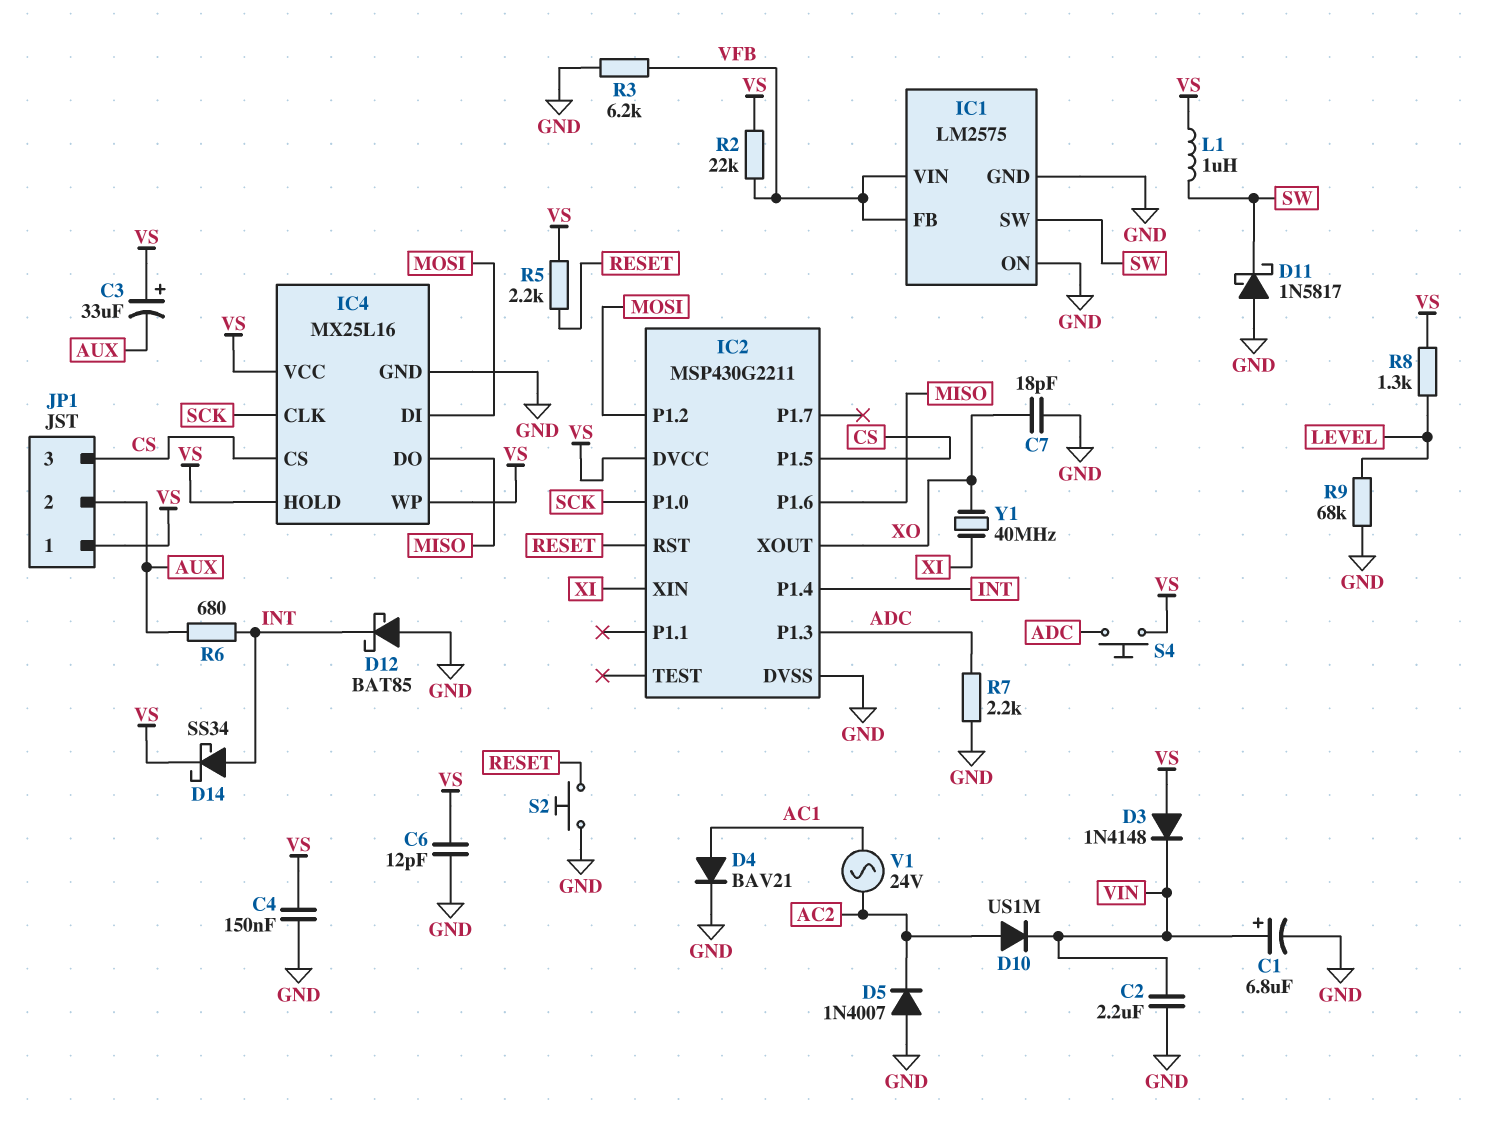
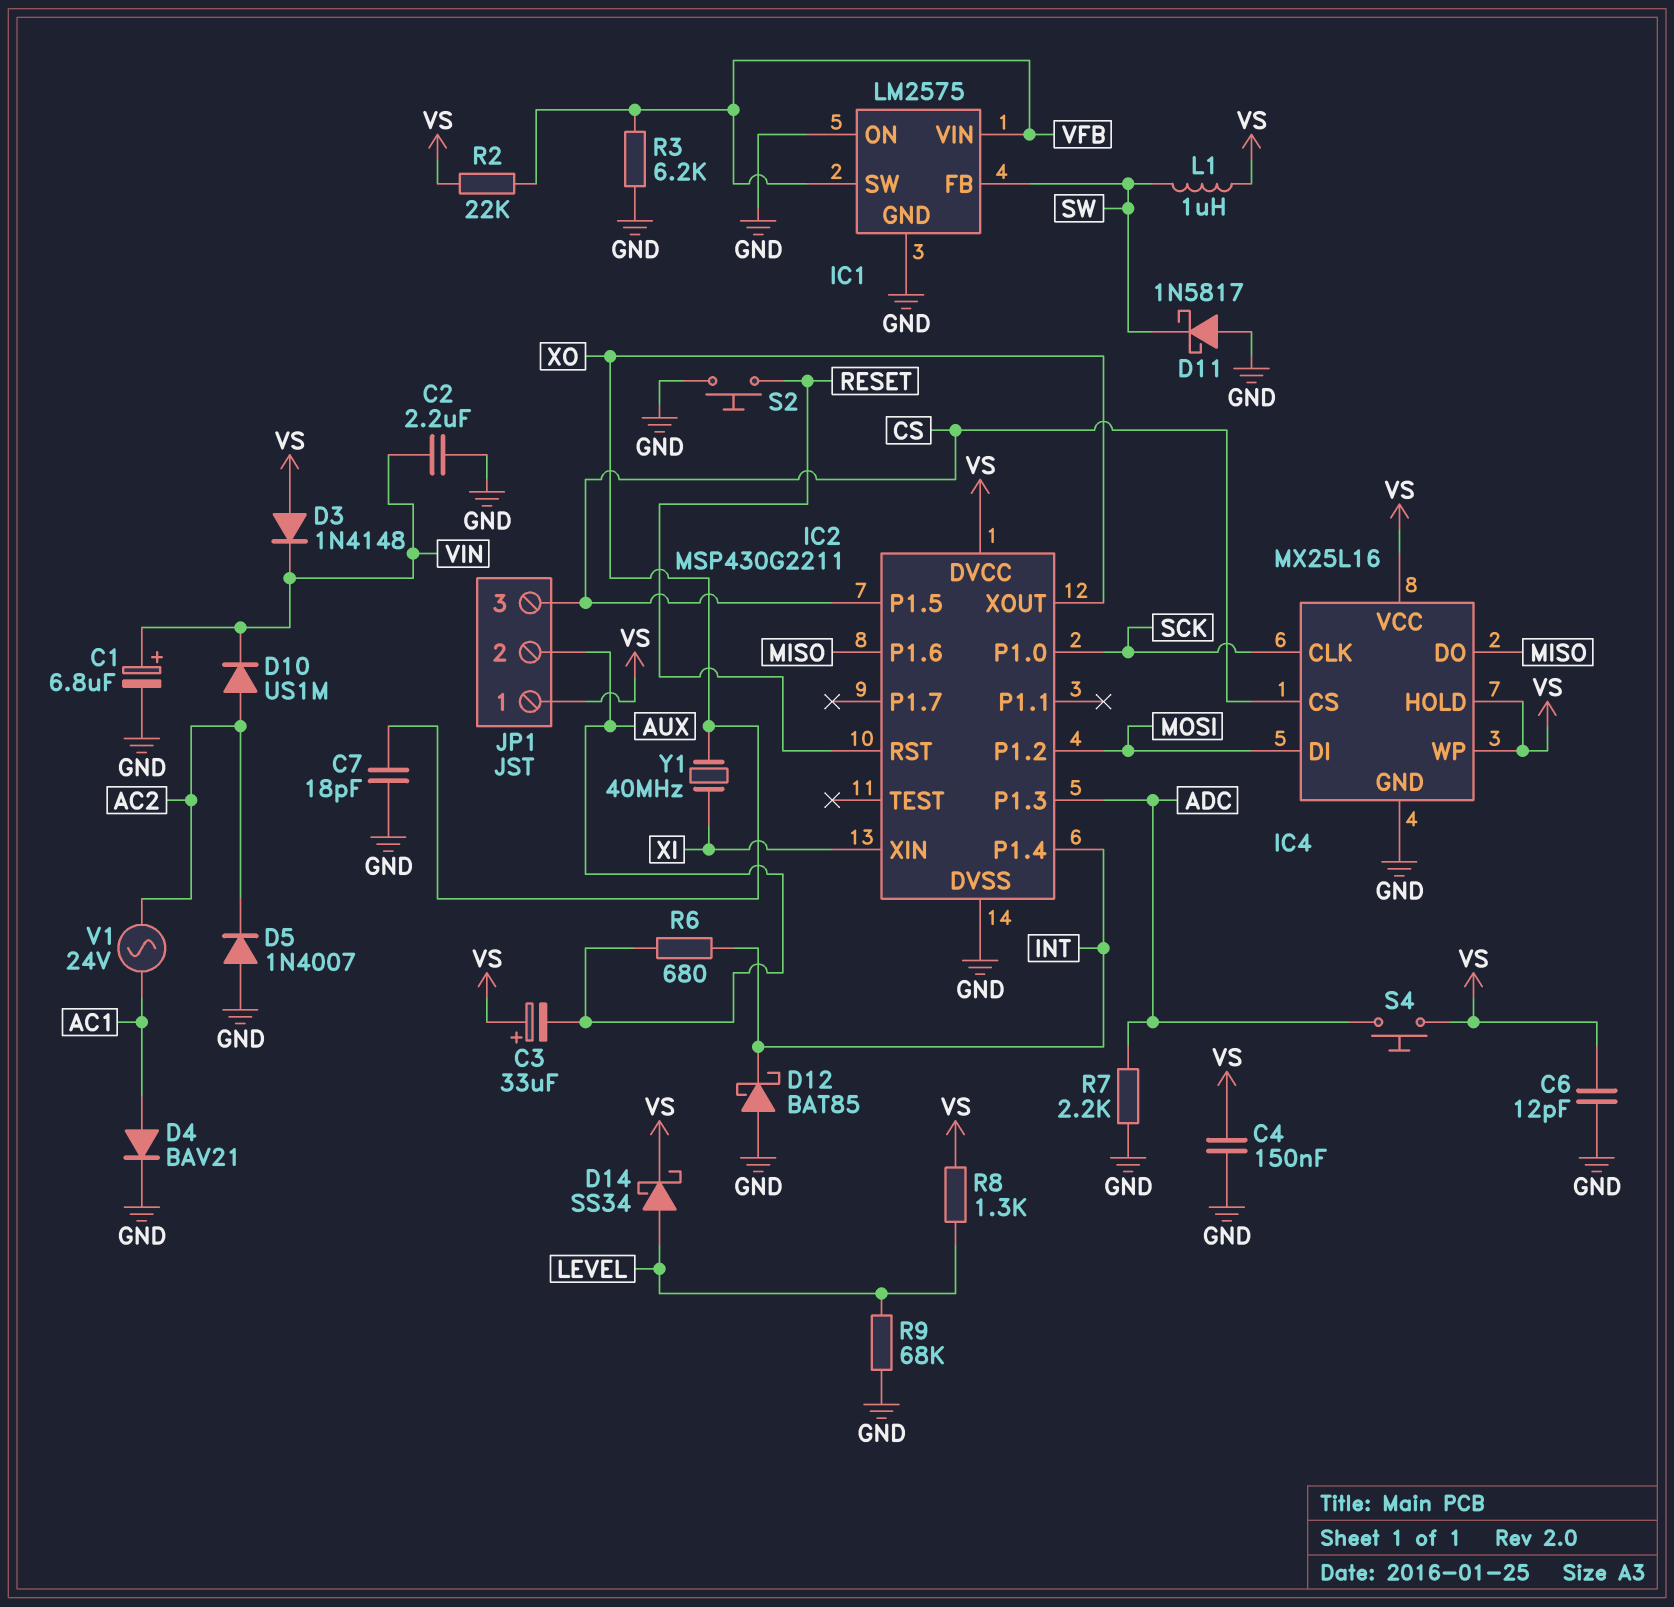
D14: schottky SS34 (A INT, K VS) -> schottky SS34 (A LEVEL, K VS)
IC1 pin FB: VFB -> SW
IC1 pin SW: SW -> VFB
R5: 2.2k (RESET, VS) -> none

